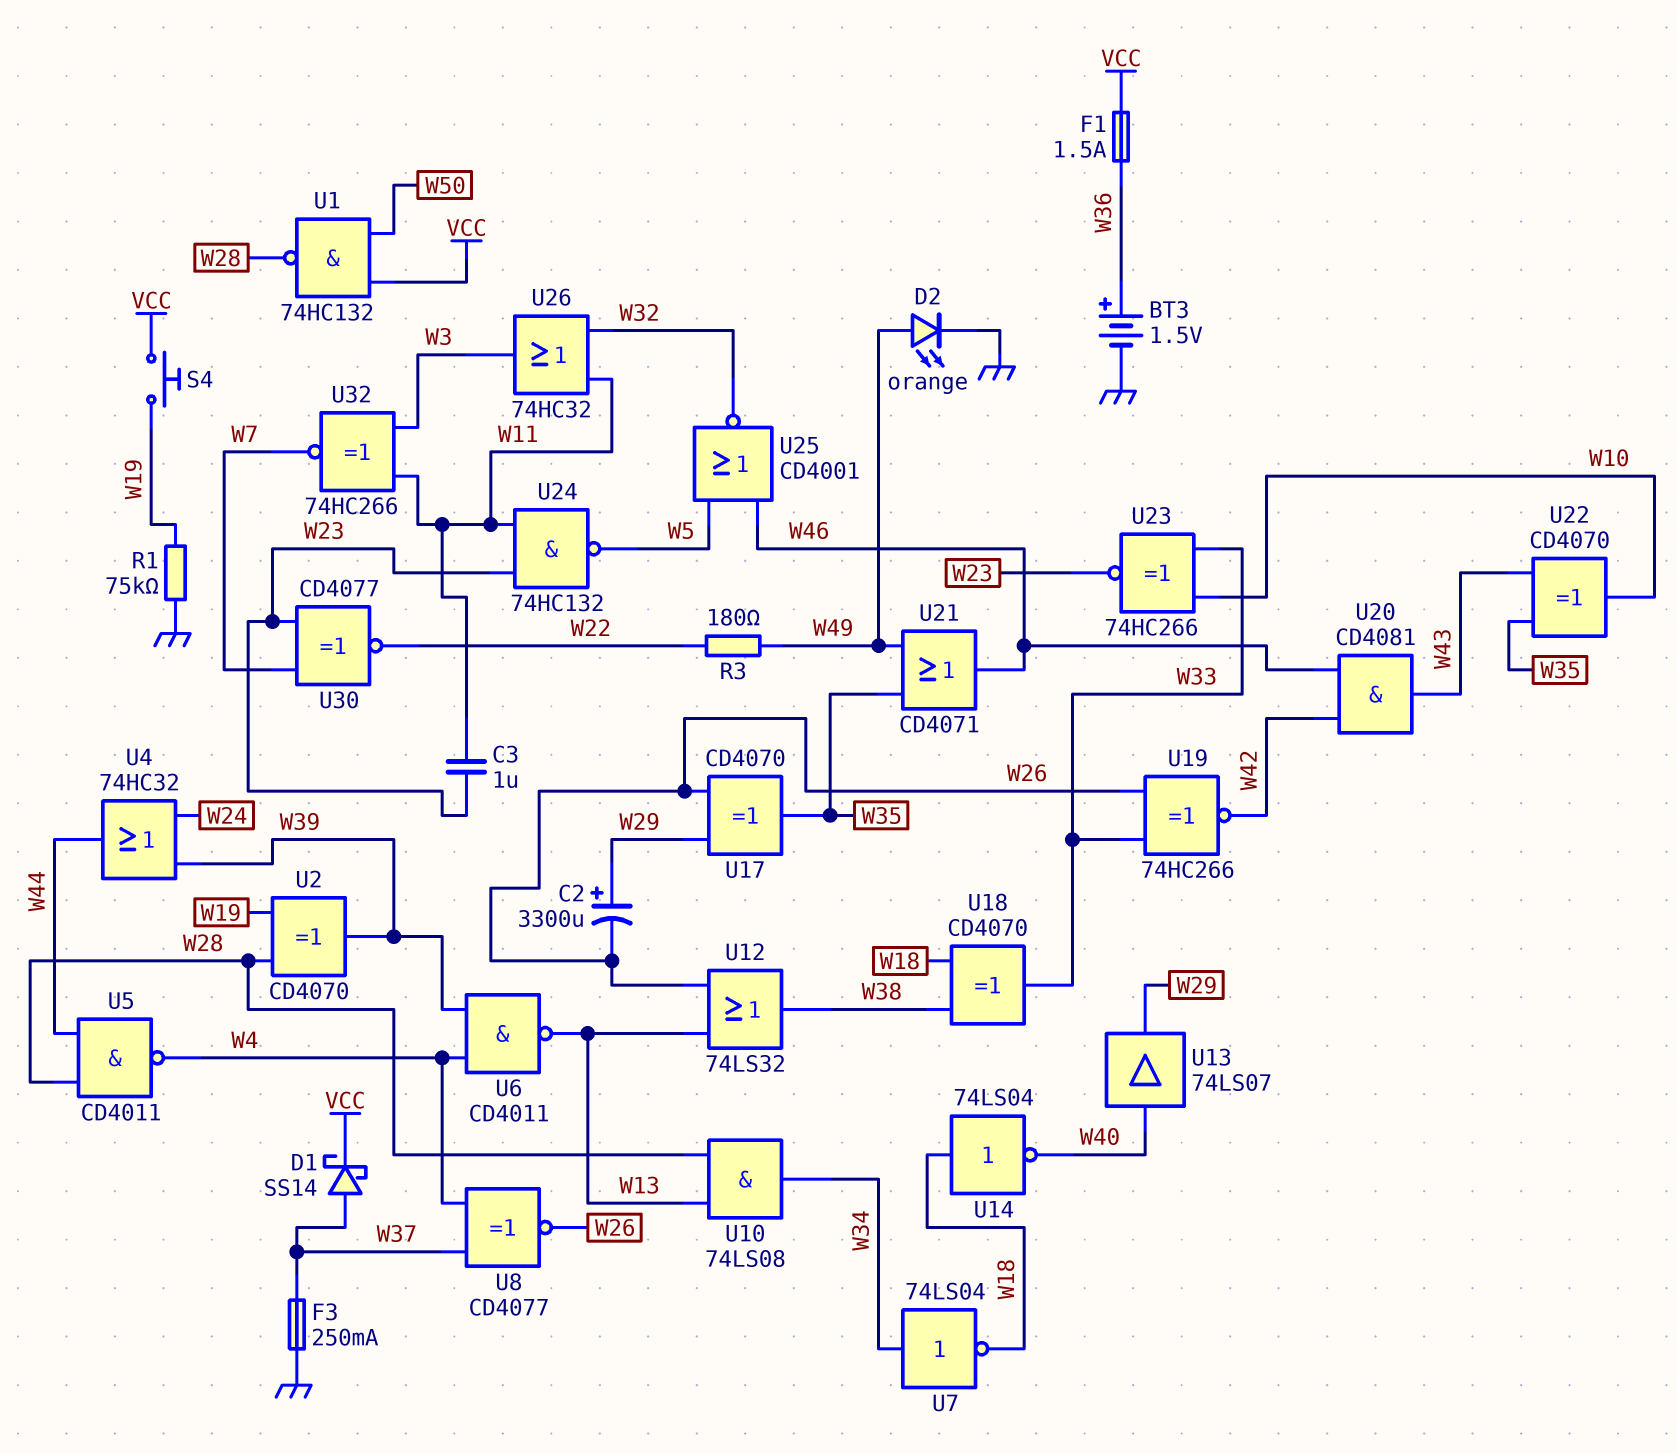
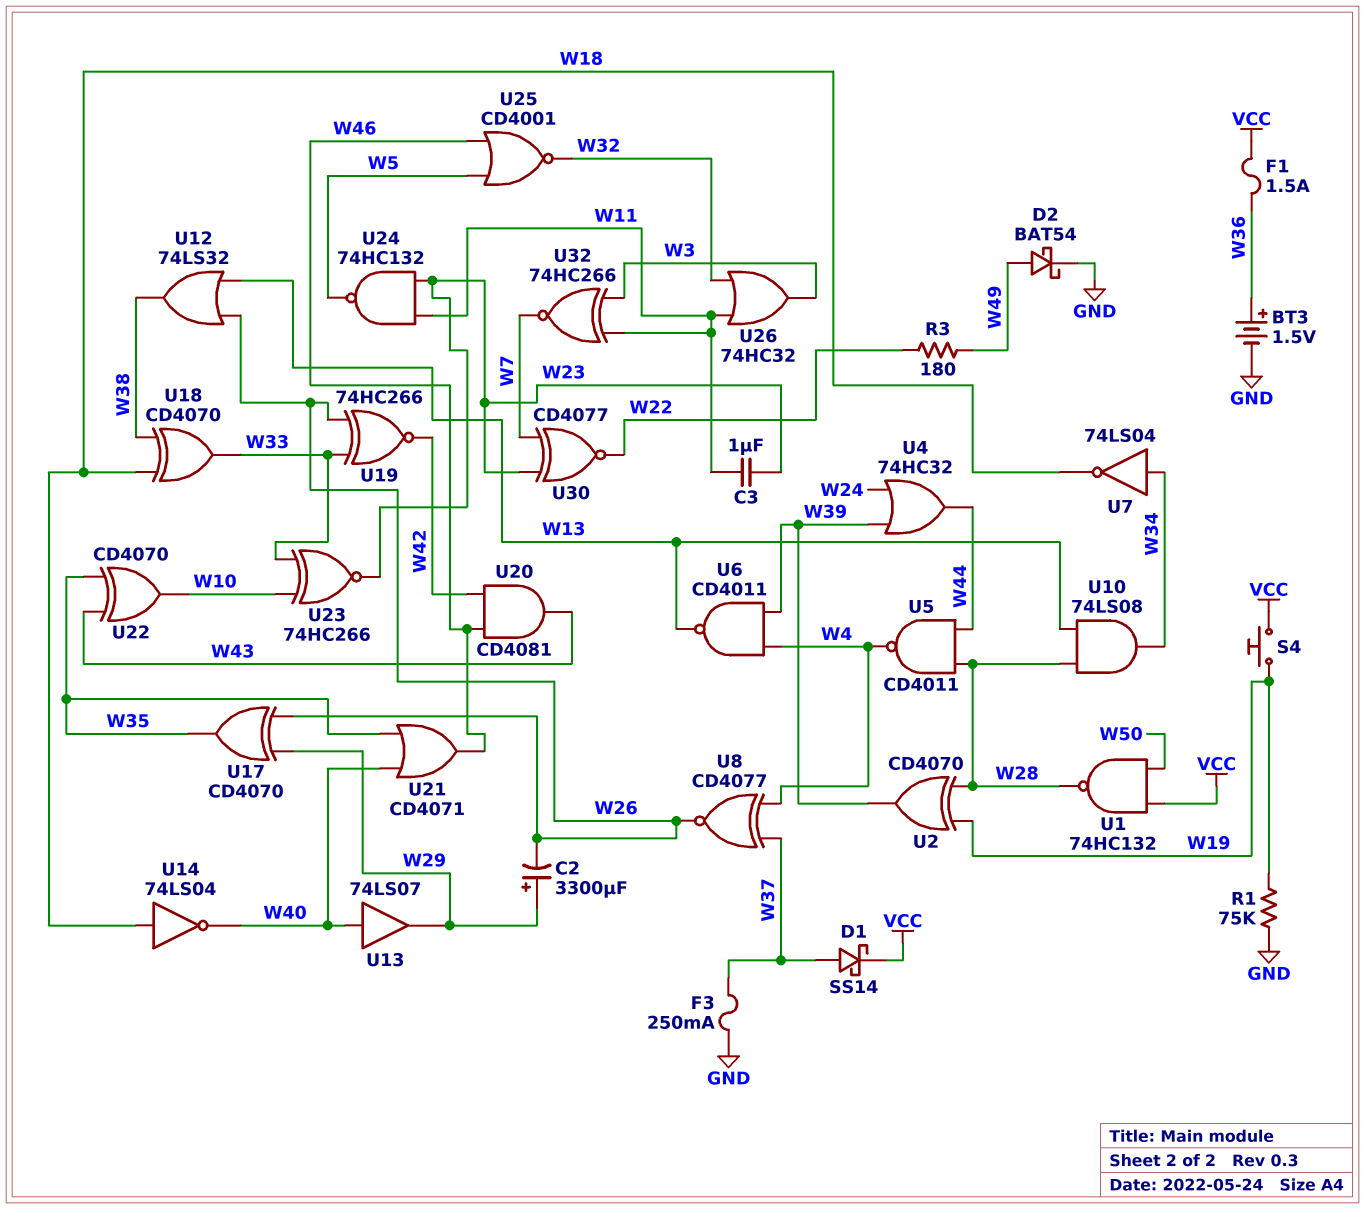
D2: LED orange (A W49, K GND) -> schottky BAT54 (A W49, K GND)
U21: OR CD4071 (in W35, in W49, out W46) -> OR CD4071 (in W35, in W40, out W46)

